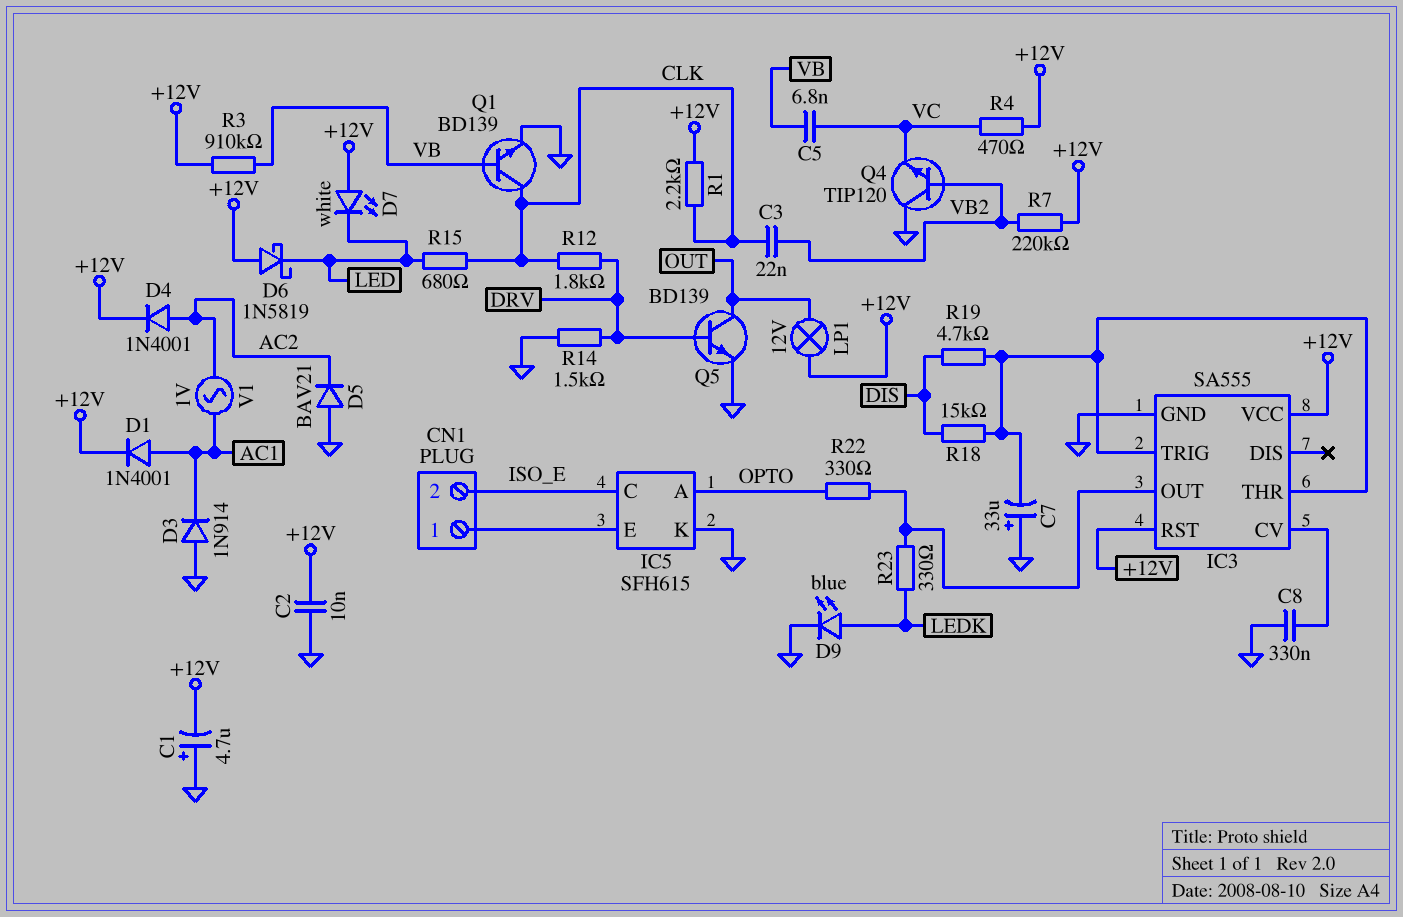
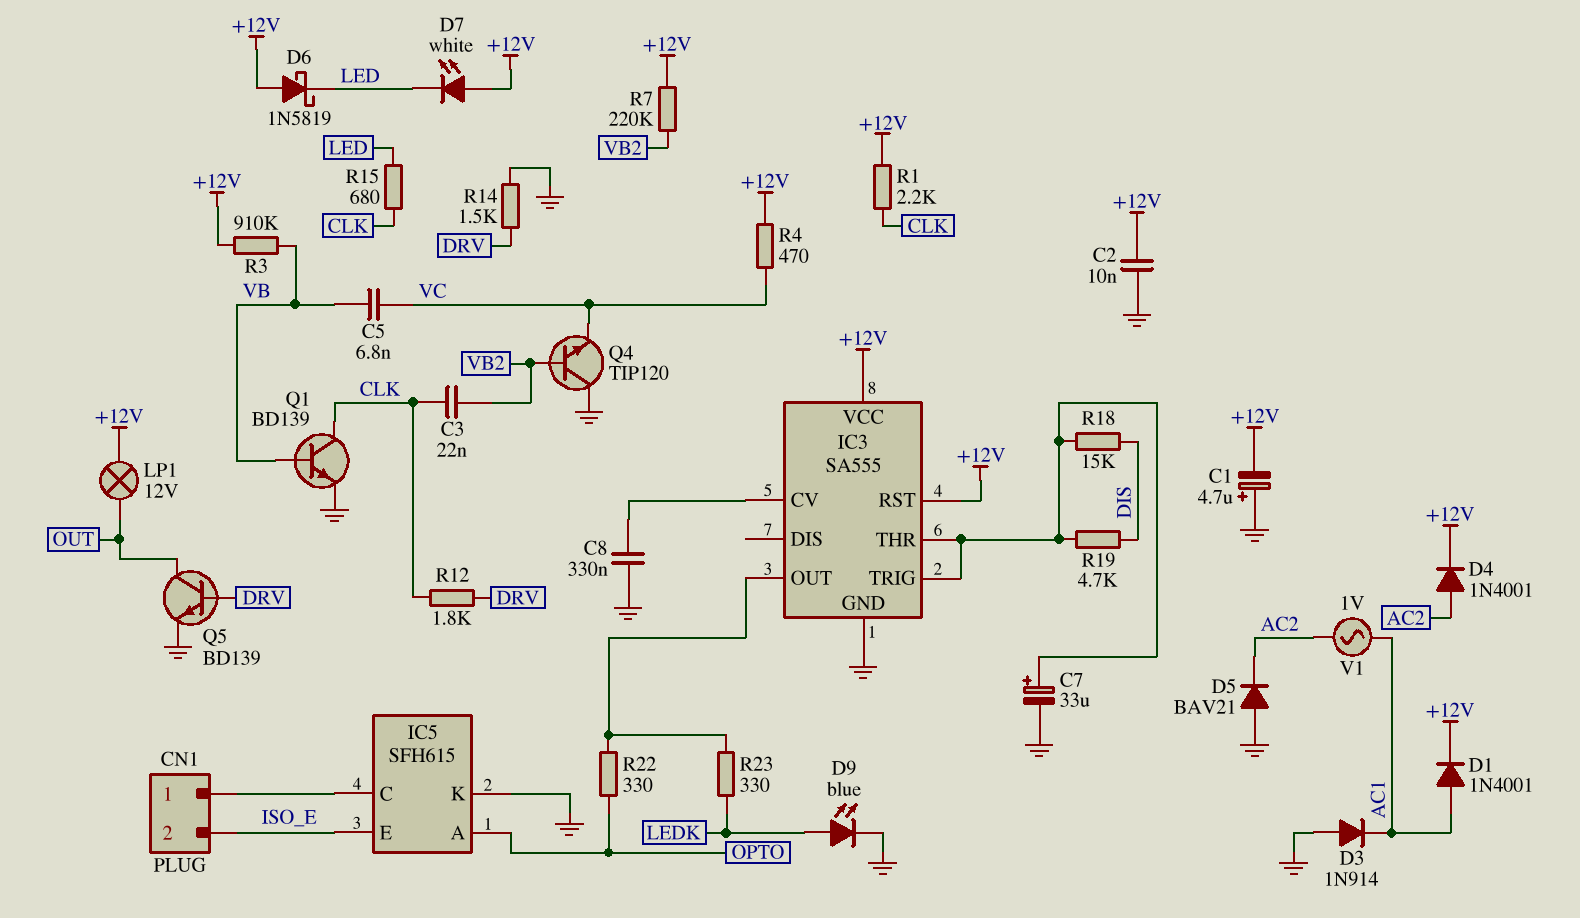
C7: 33uF (plus GND, minus IC3/THR) -> 33uF (plus IC3/THR, minus GND)
IC5 pin C: ISO_E -> CN1/1
IC5 pin E: CN1/1 -> ISO_E

